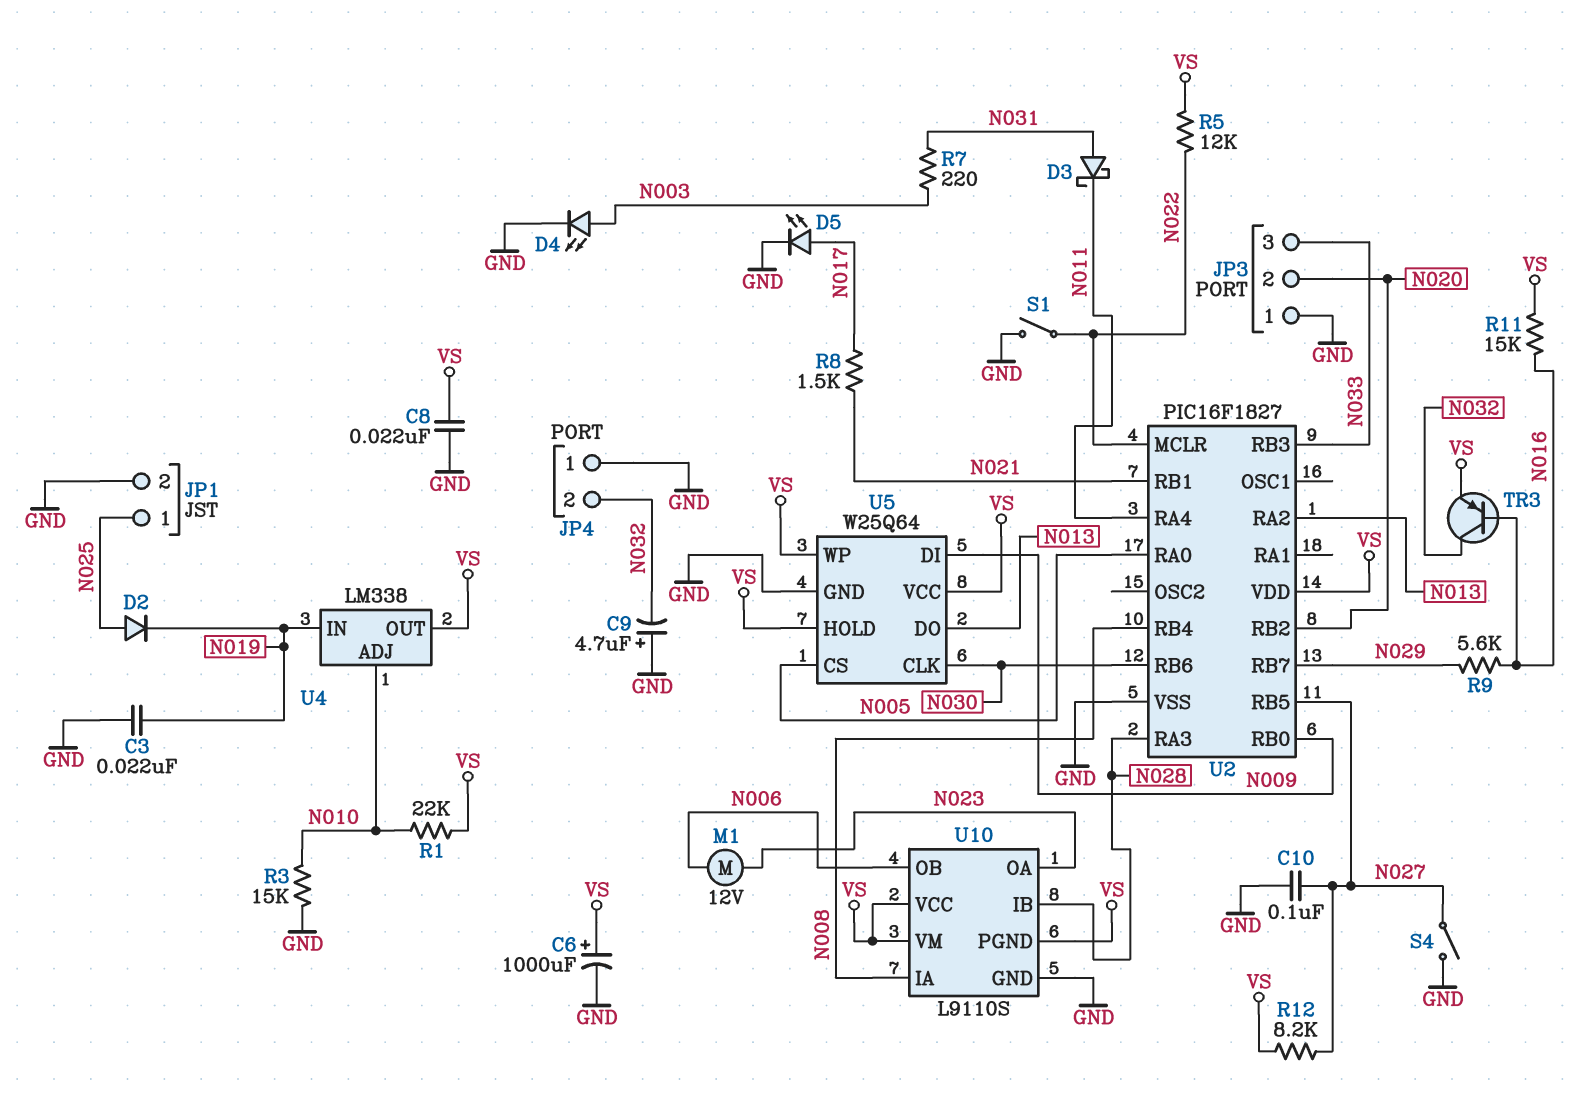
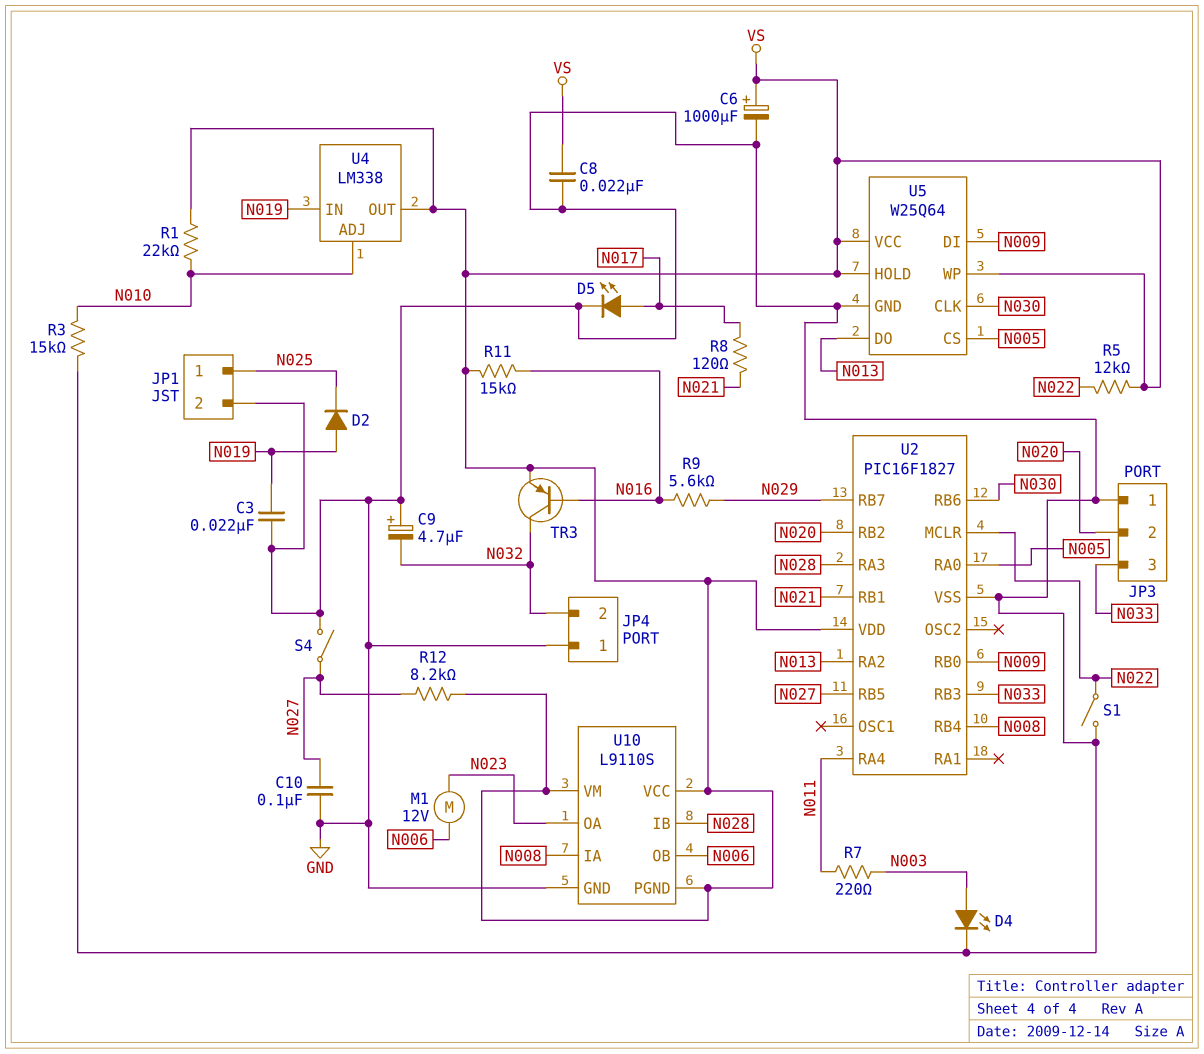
D2: diode (A N025, K N019) -> diode (A N019, K N025)
D3: schottky (A N031, K N011) -> none
R7: 220 (N003, N031) -> 220 (N003, N011)
R8: 1.5k (N017, N021) -> 120 (N017, N021)

